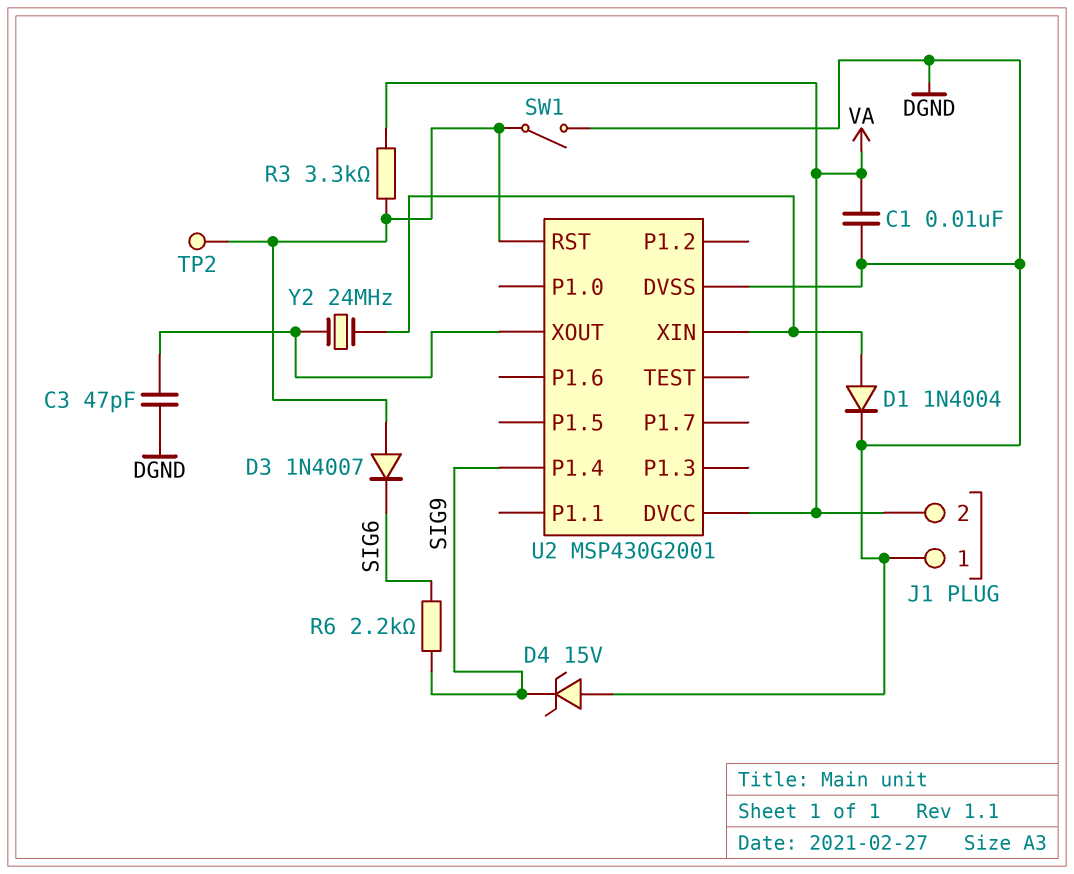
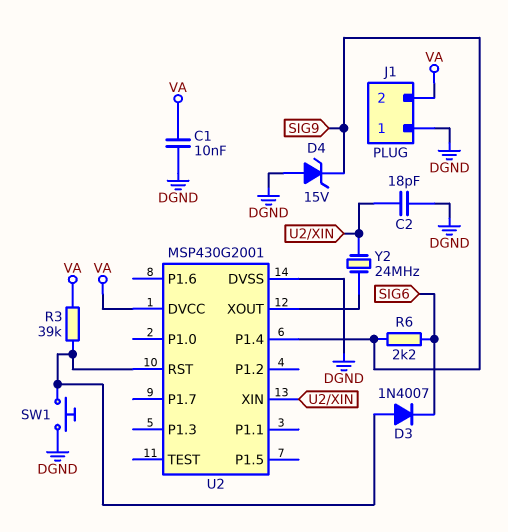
C2: none -> 18pF (DGND, U2/XIN)
C3: 47pF (DGND, U2/XOUT) -> none
D1: diode 1N4004 (A U2/XIN, K DGND) -> none
R3: 3.3k (U2/RST, VA) -> 39k (U2/RST, VA)
SW1: switch (DGND, U2/RST) -> button (DGND, U2/RST)
TP2: test point (U2/RST) -> none

